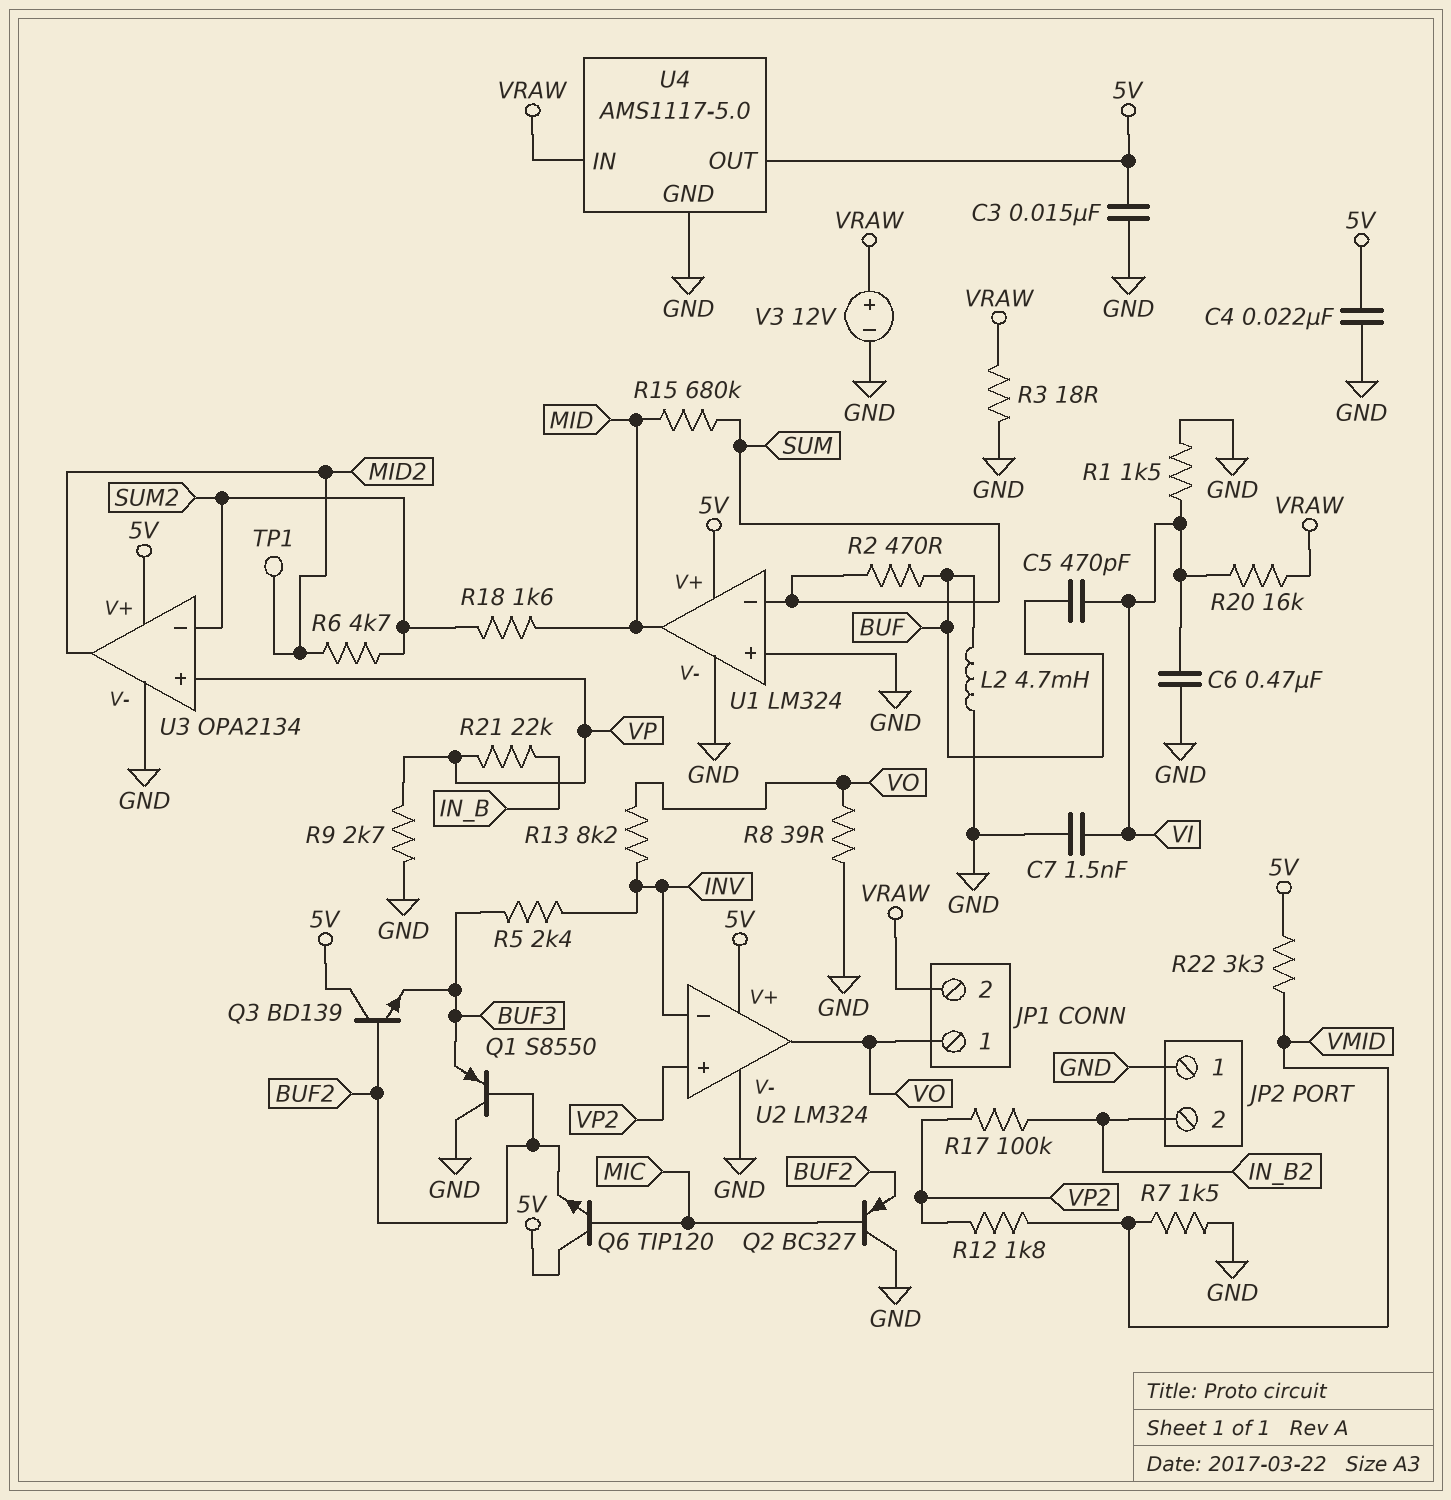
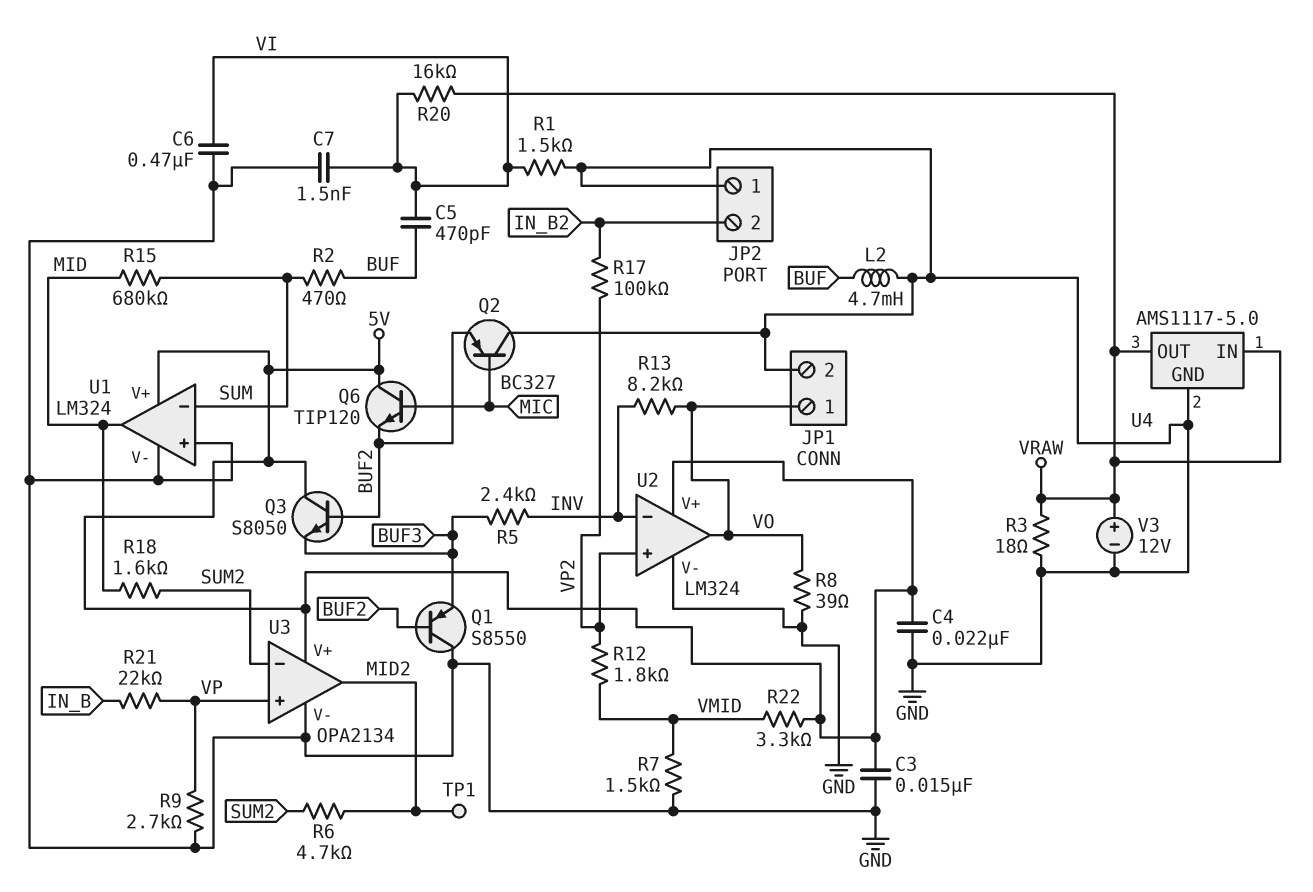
JP1 pin 2: VRAW -> GND
Q3: NPN BD139 (B BUF2, C 5V, E BUF3) -> NPN S8050 (B BUF2, C 5V, E BUF3)
U4 pin OUT: 5V -> VRAW

